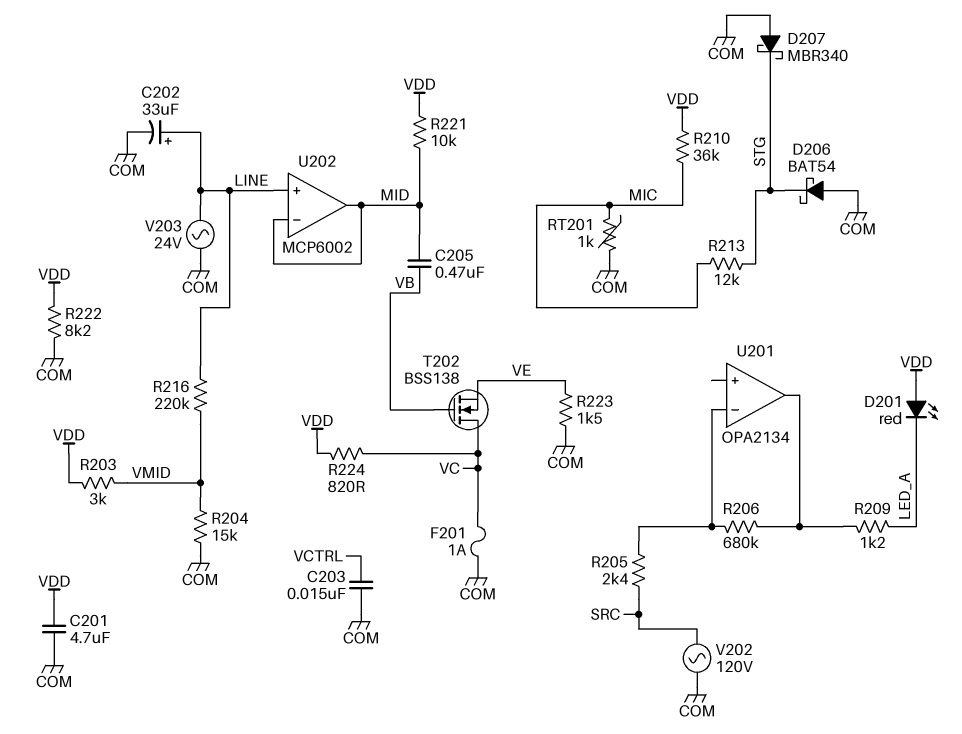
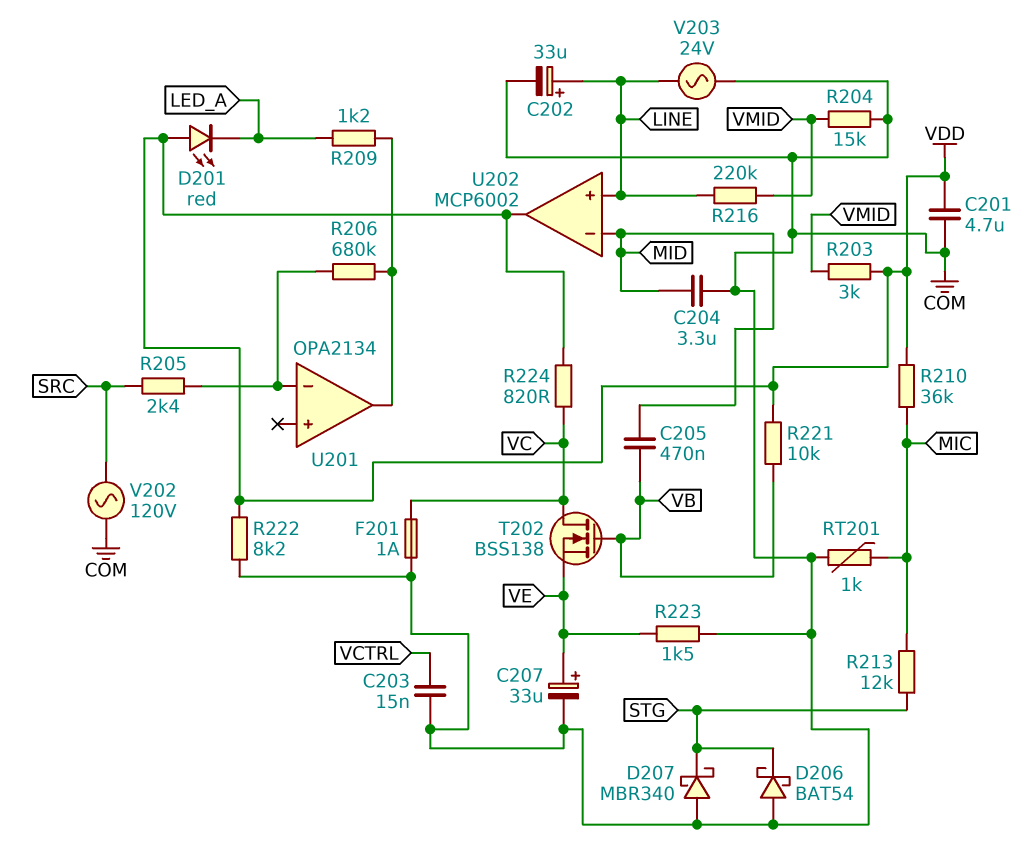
C204: none -> 3.3uF (COM, MID)
C207: none -> 33uF (plus VE, minus COM)
R221: 10k (MID, VDD) -> 10k (VB, VDD)
U202 pin out: MID -> VDD

